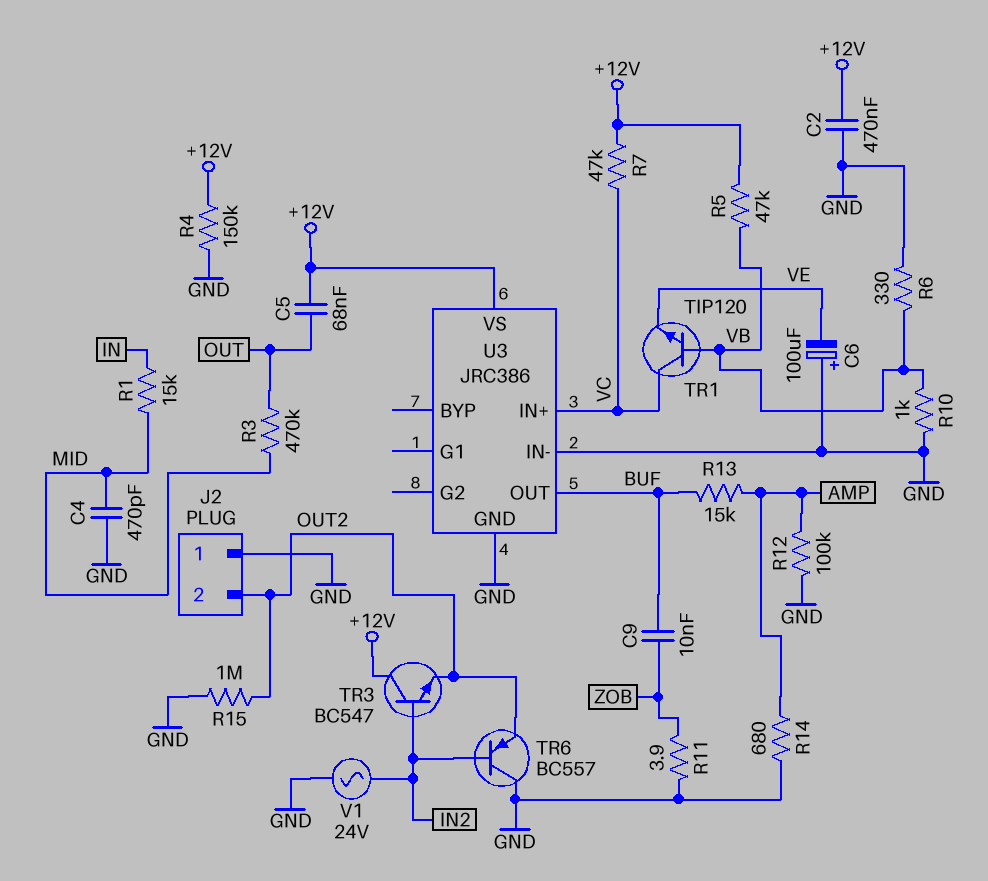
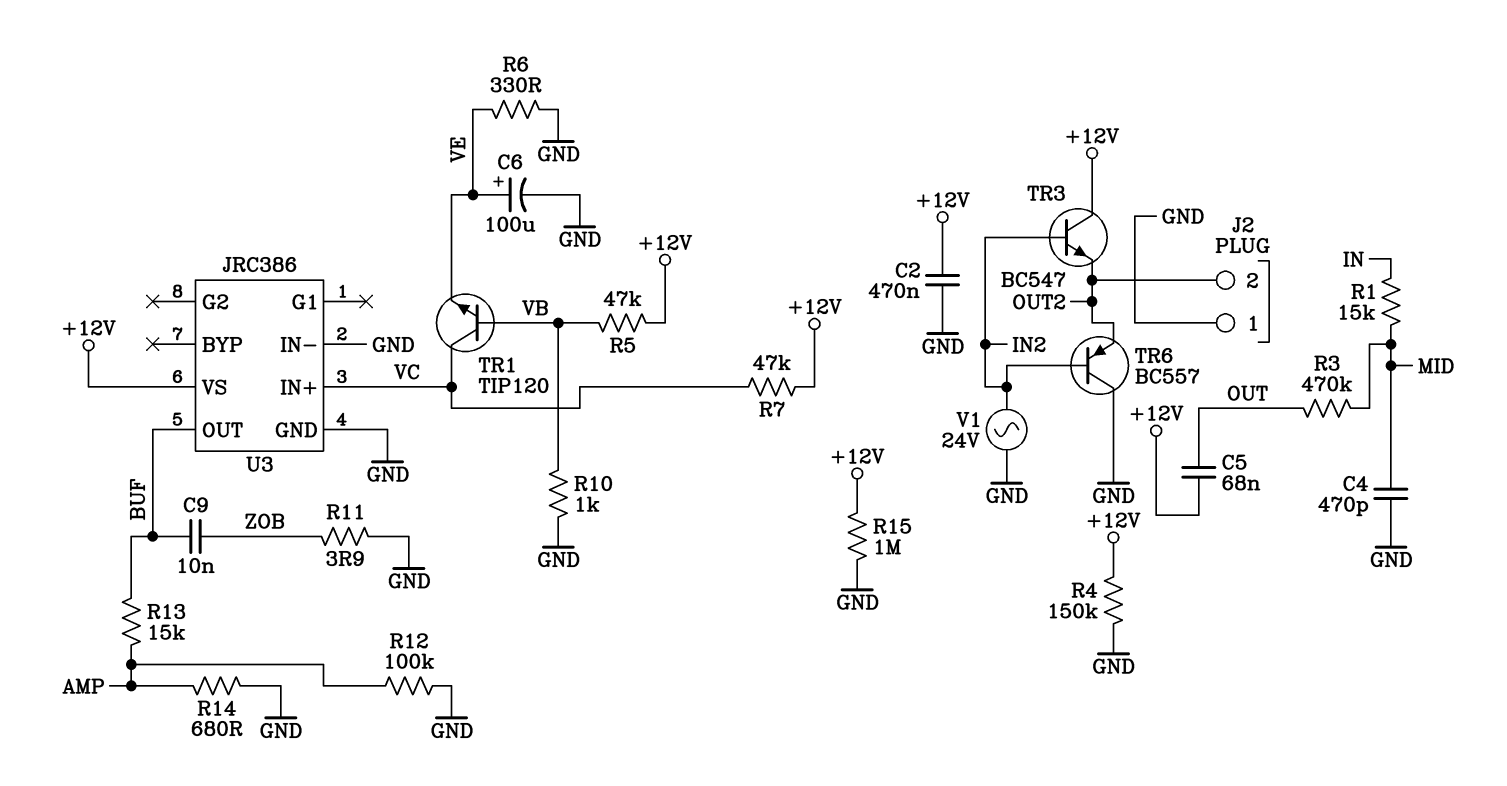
C6: 100uF (plus GND, minus VE) -> 100uF (plus VE, minus GND)
R6: 330 (GND, VB) -> 330 (GND, VE)
R15: 1M (GND, OUT2) -> 1M (+12V, GND)

